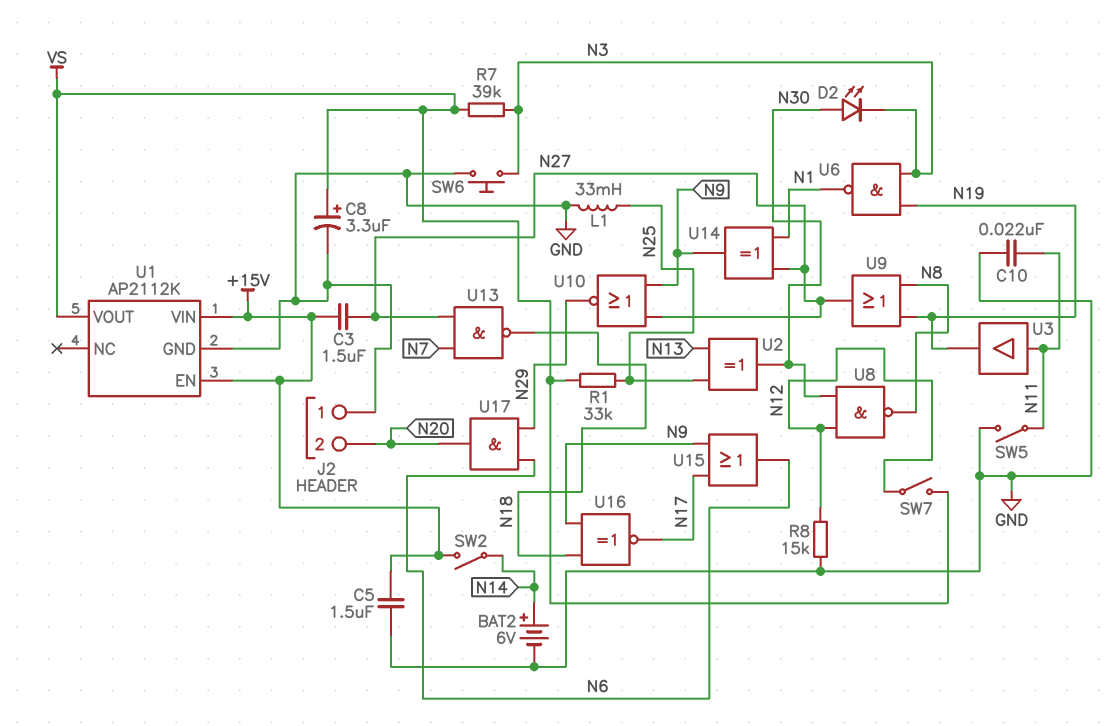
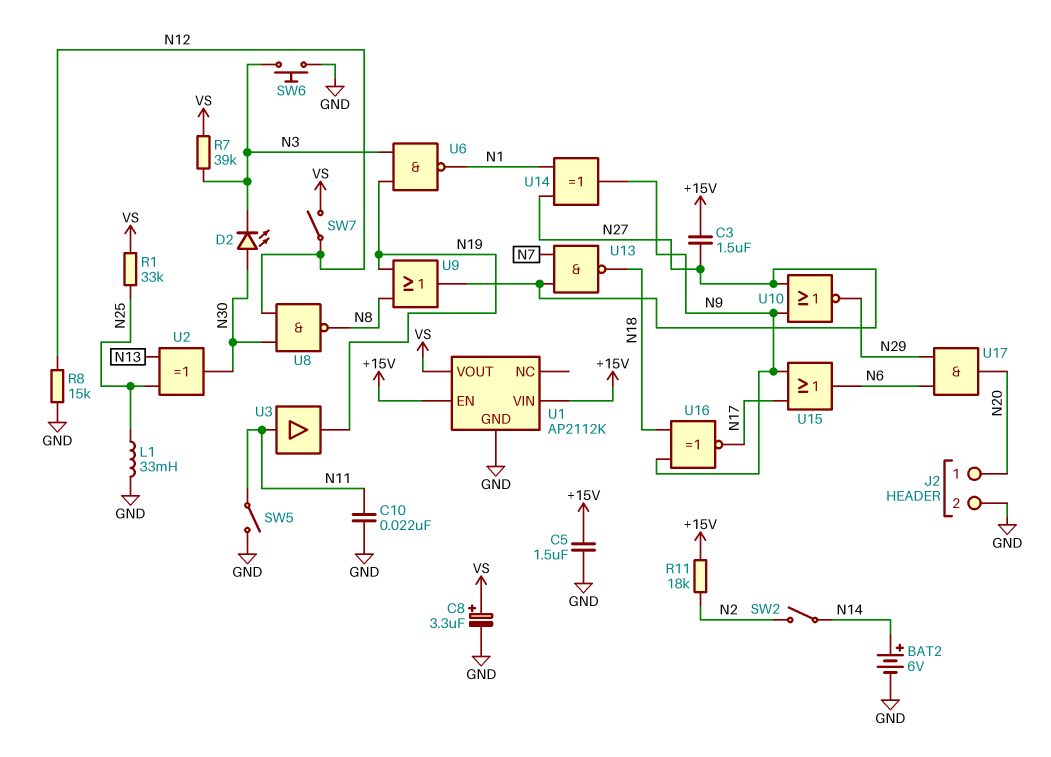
J2 pin 1: GND -> N20
J2 pin 2: N20 -> GND
R11: none -> 18k (+15V, N2)
SW2: switch (+15V, N14) -> switch (N2, N14)

